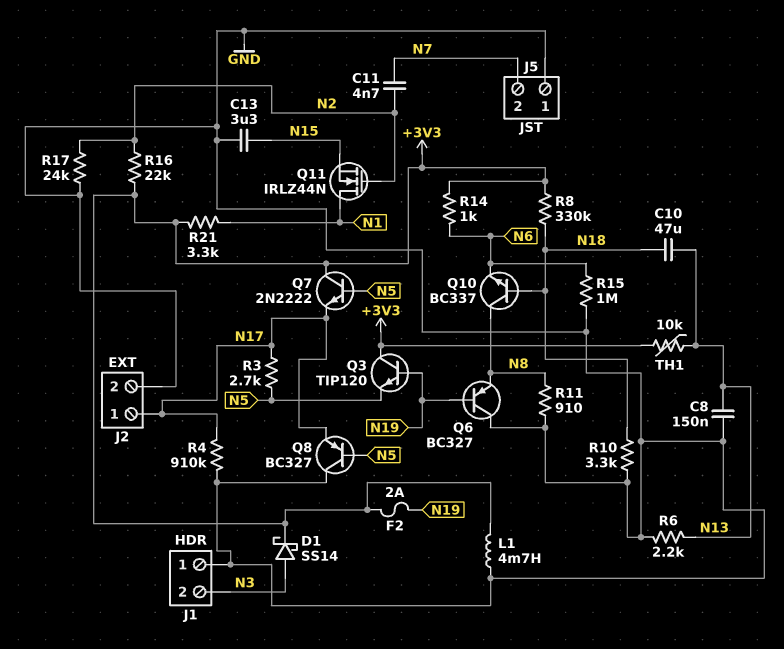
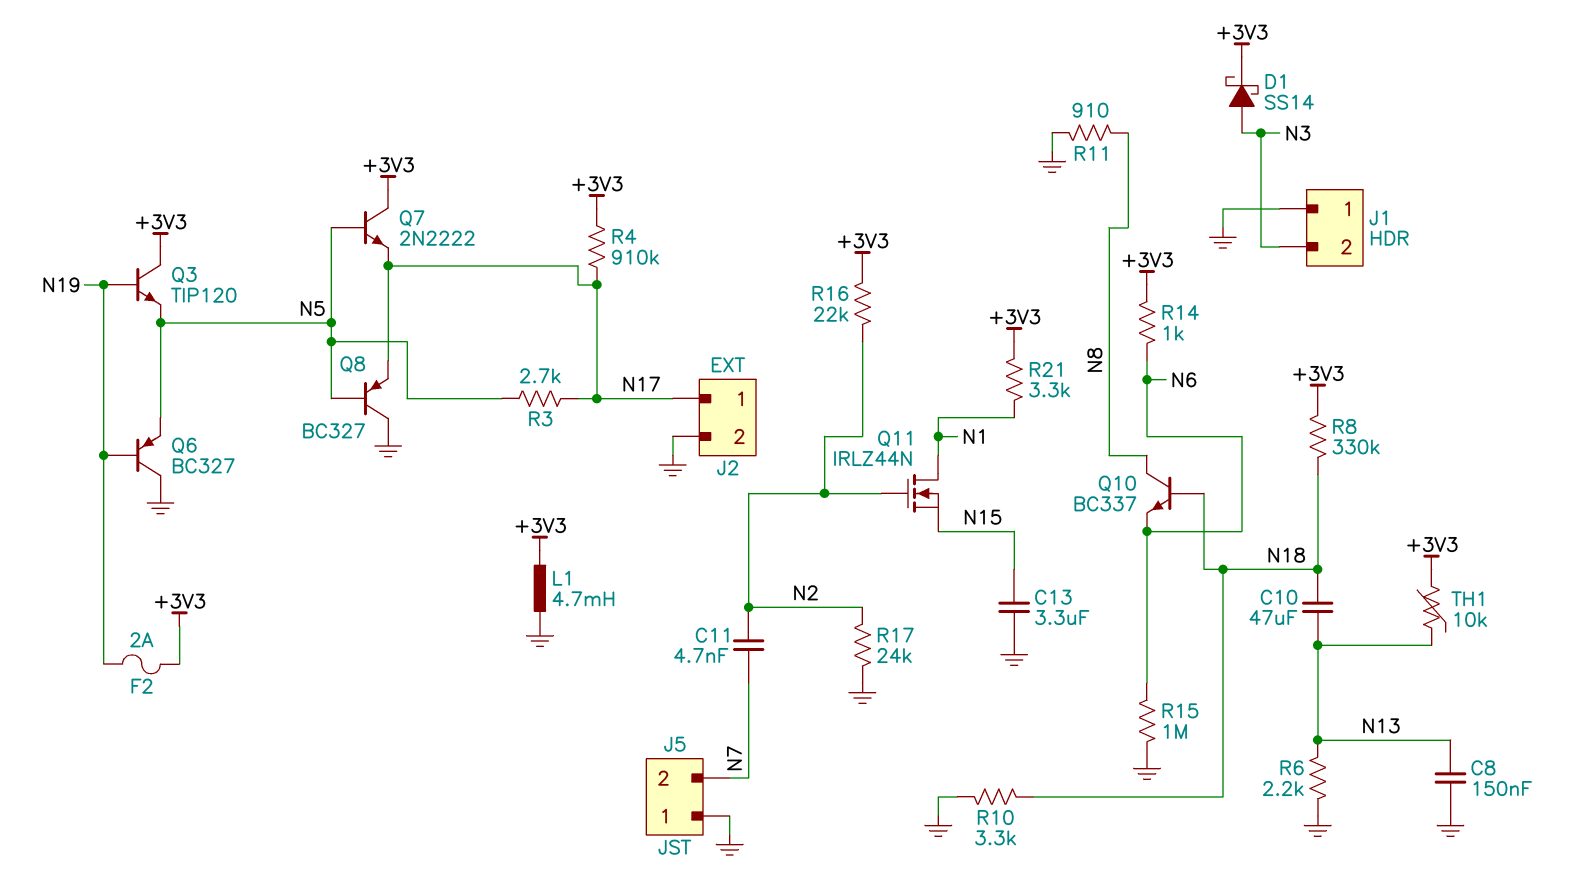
Q6: PNP BC327 (B N19, C GND, E N8) -> PNP BC327 (B N19, C GND, E N5)
R4: 910k (GND, N17) -> 910k (+3V3, N17)

